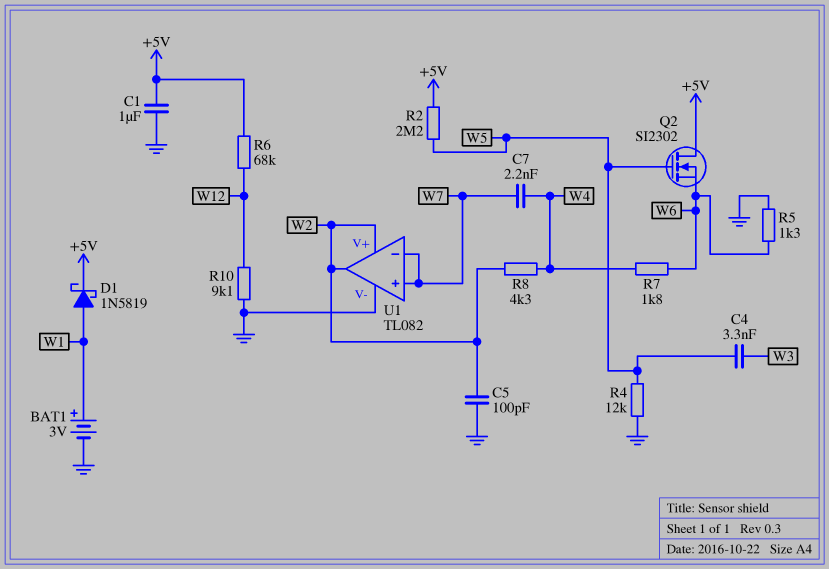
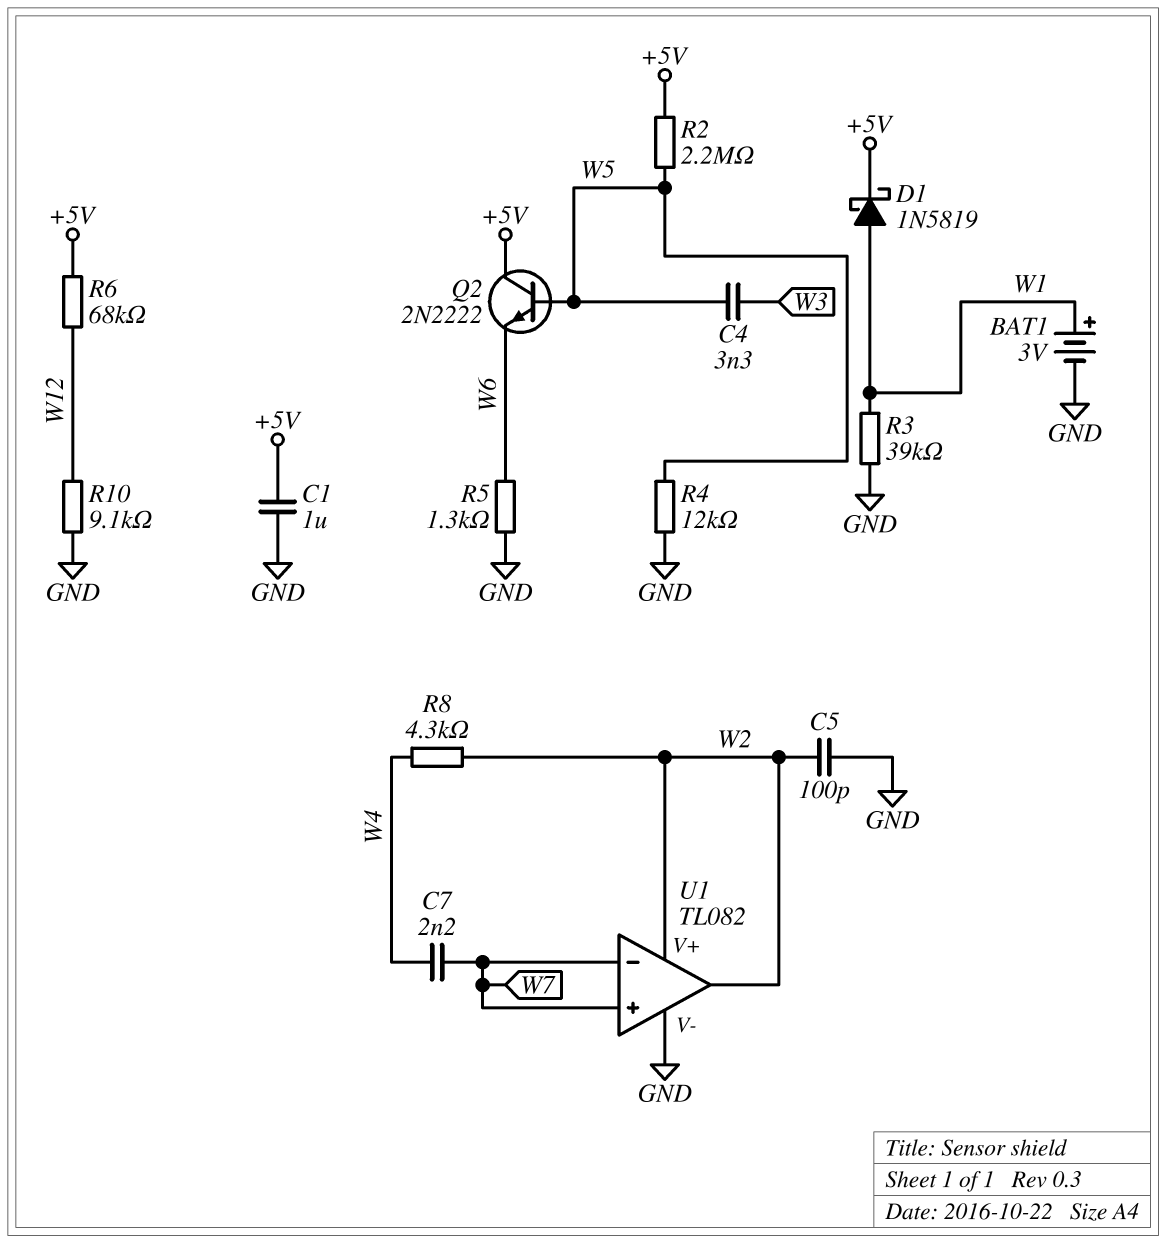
Q2: NMOS SI2302 (G W5, D +5V, S W6) -> NPN 2N2222 (B W5, C +5V, E W6)
R3: none -> 39k (GND, W1)
R7: 1.8k (W4, W6) -> none

